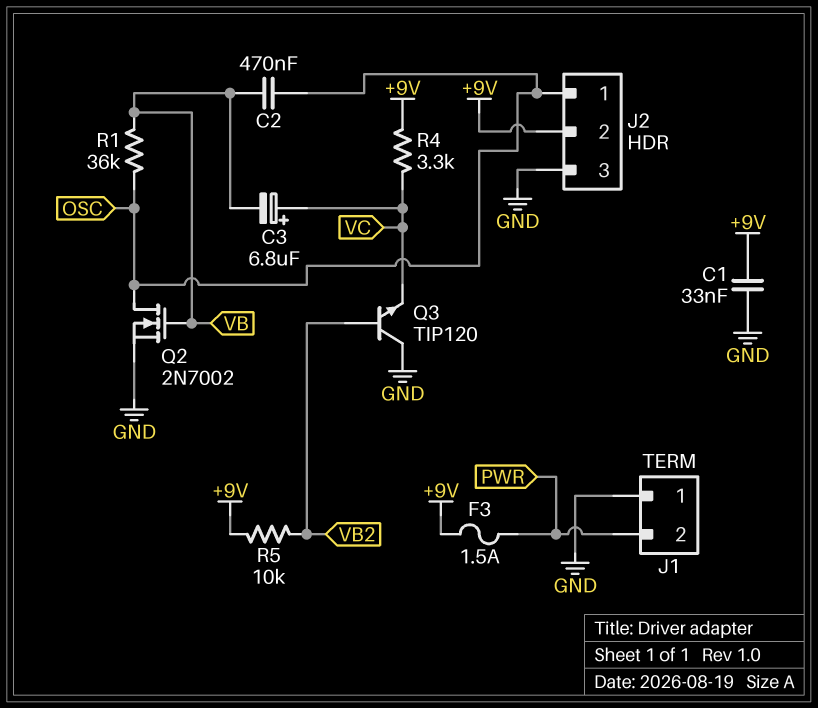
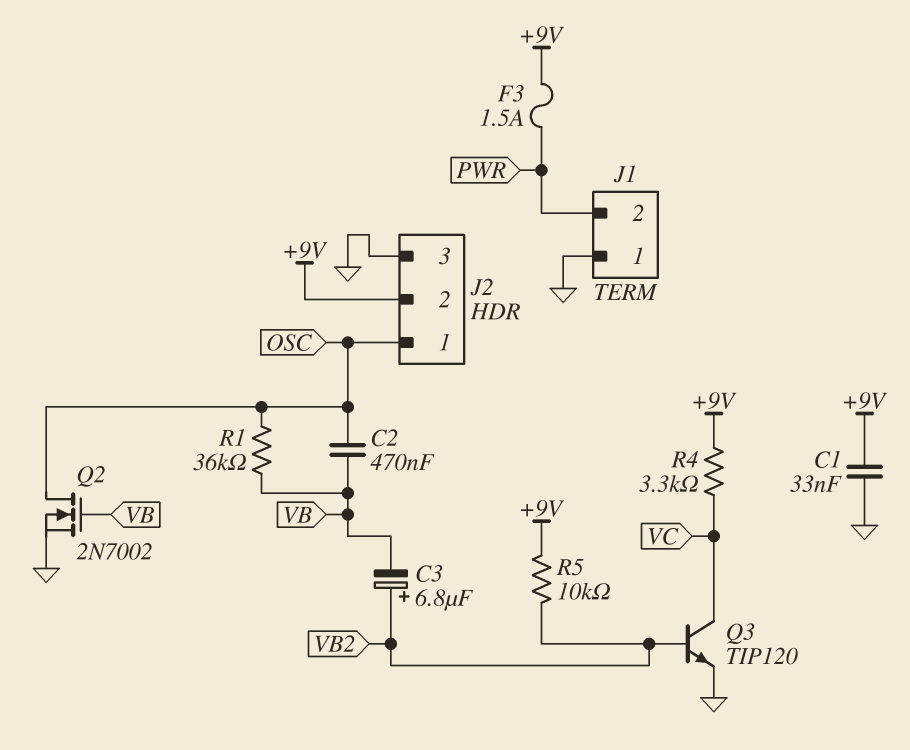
C3: 6.8uF (plus VC, minus VB) -> 6.8uF (plus VB2, minus VB)
Q3: NPN TIP120 (B VB2, C GND, E VC) -> NPN TIP120 (B VB2, C VC, E GND)

